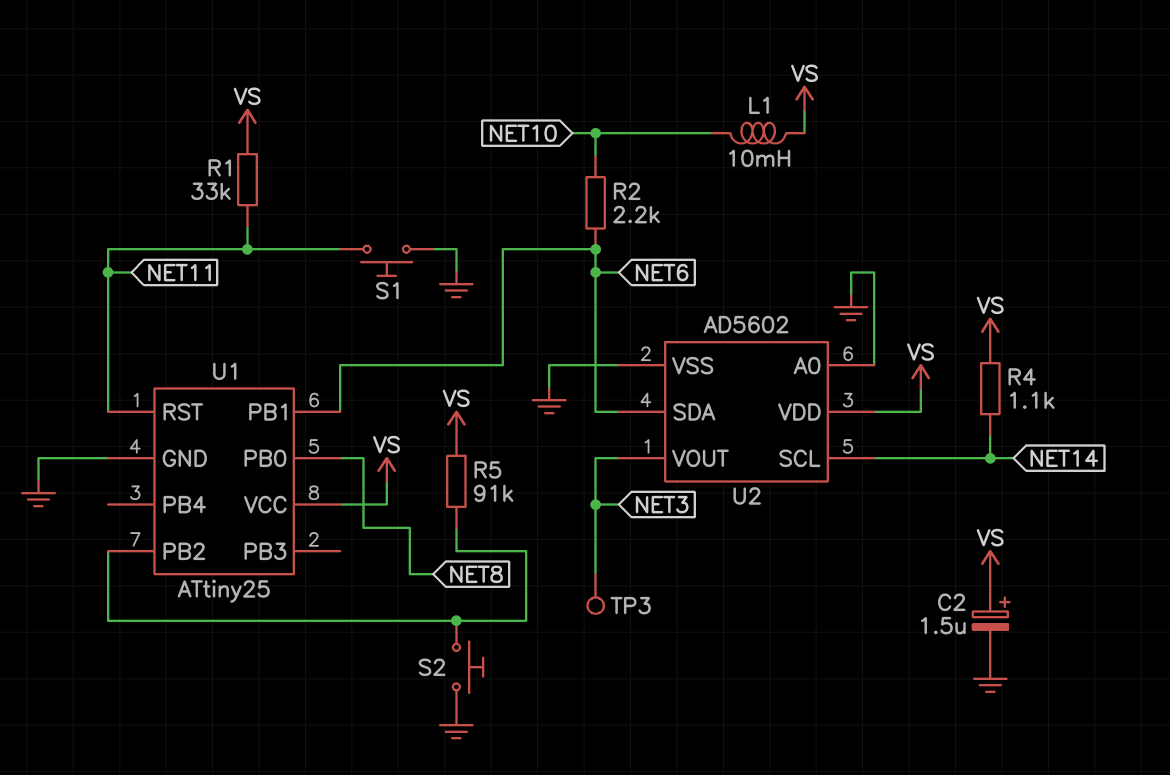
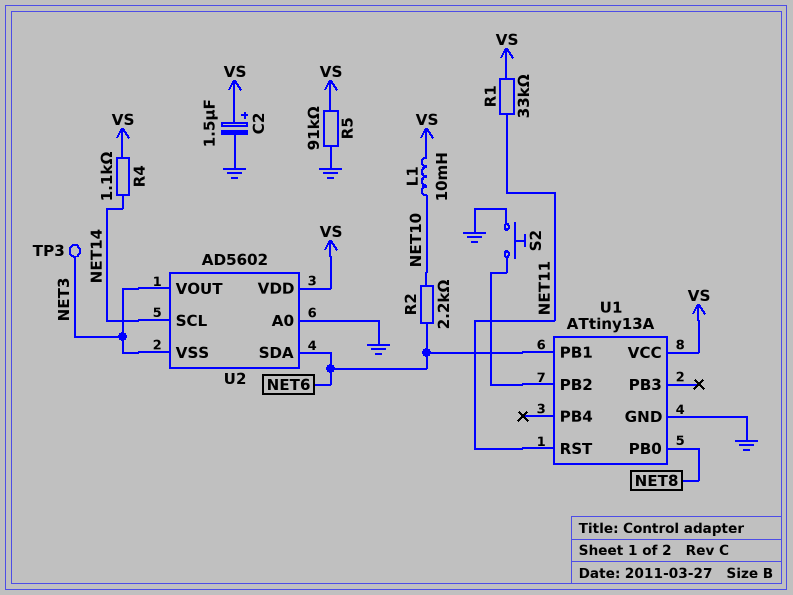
R5: 91k (U1/PB2, VS) -> 91k (GND, VS)
S1: button (GND, NET11) -> none
U1: ATtiny25 -> ATtiny13A
U2 pin VSS: GND -> NET3

